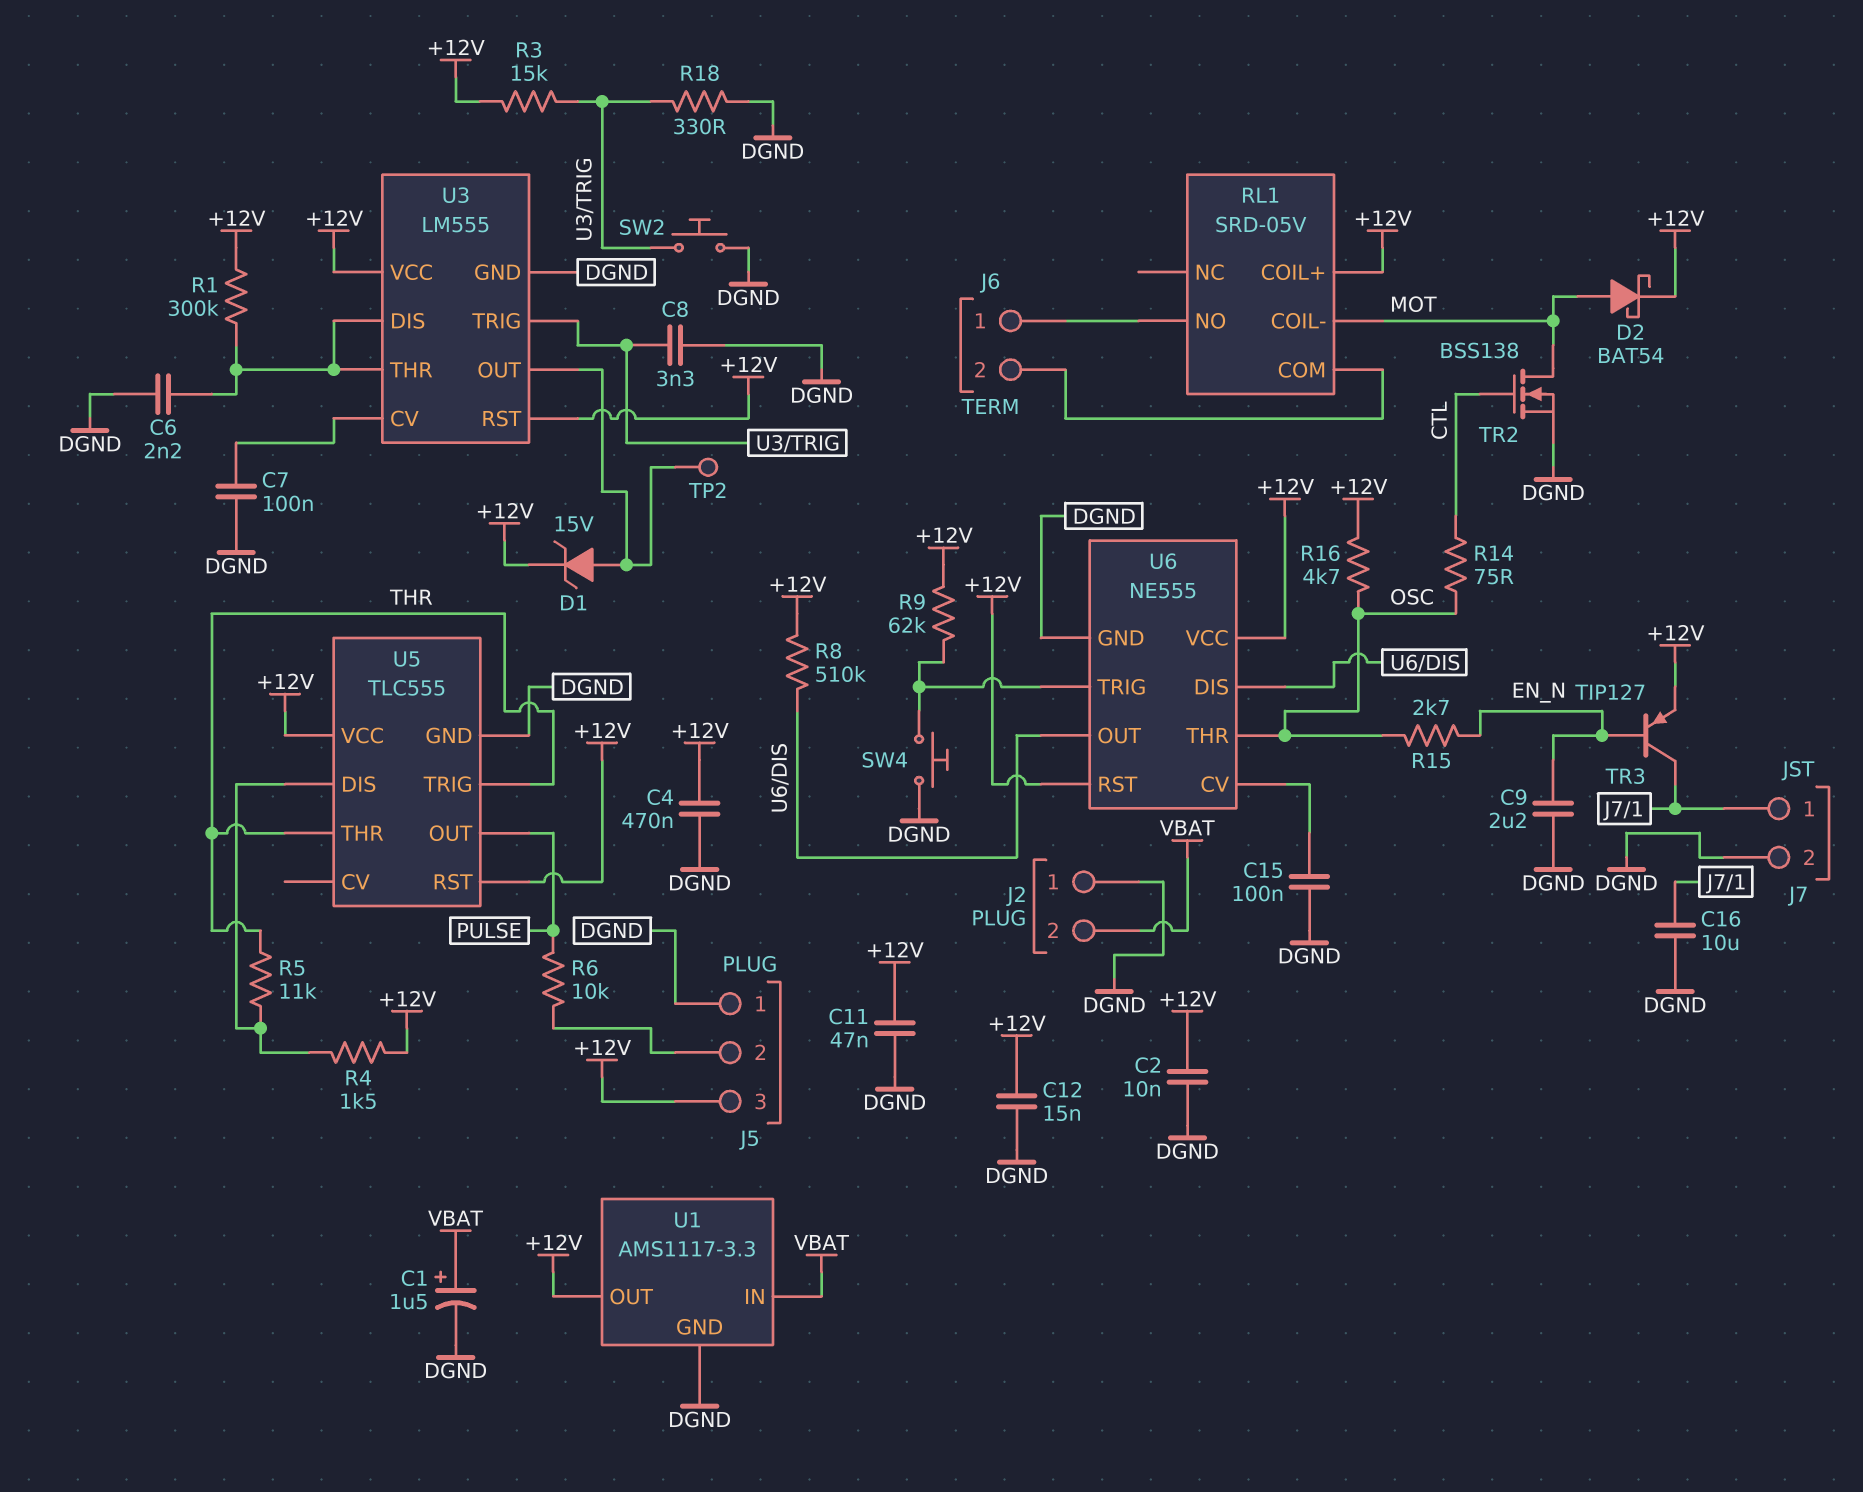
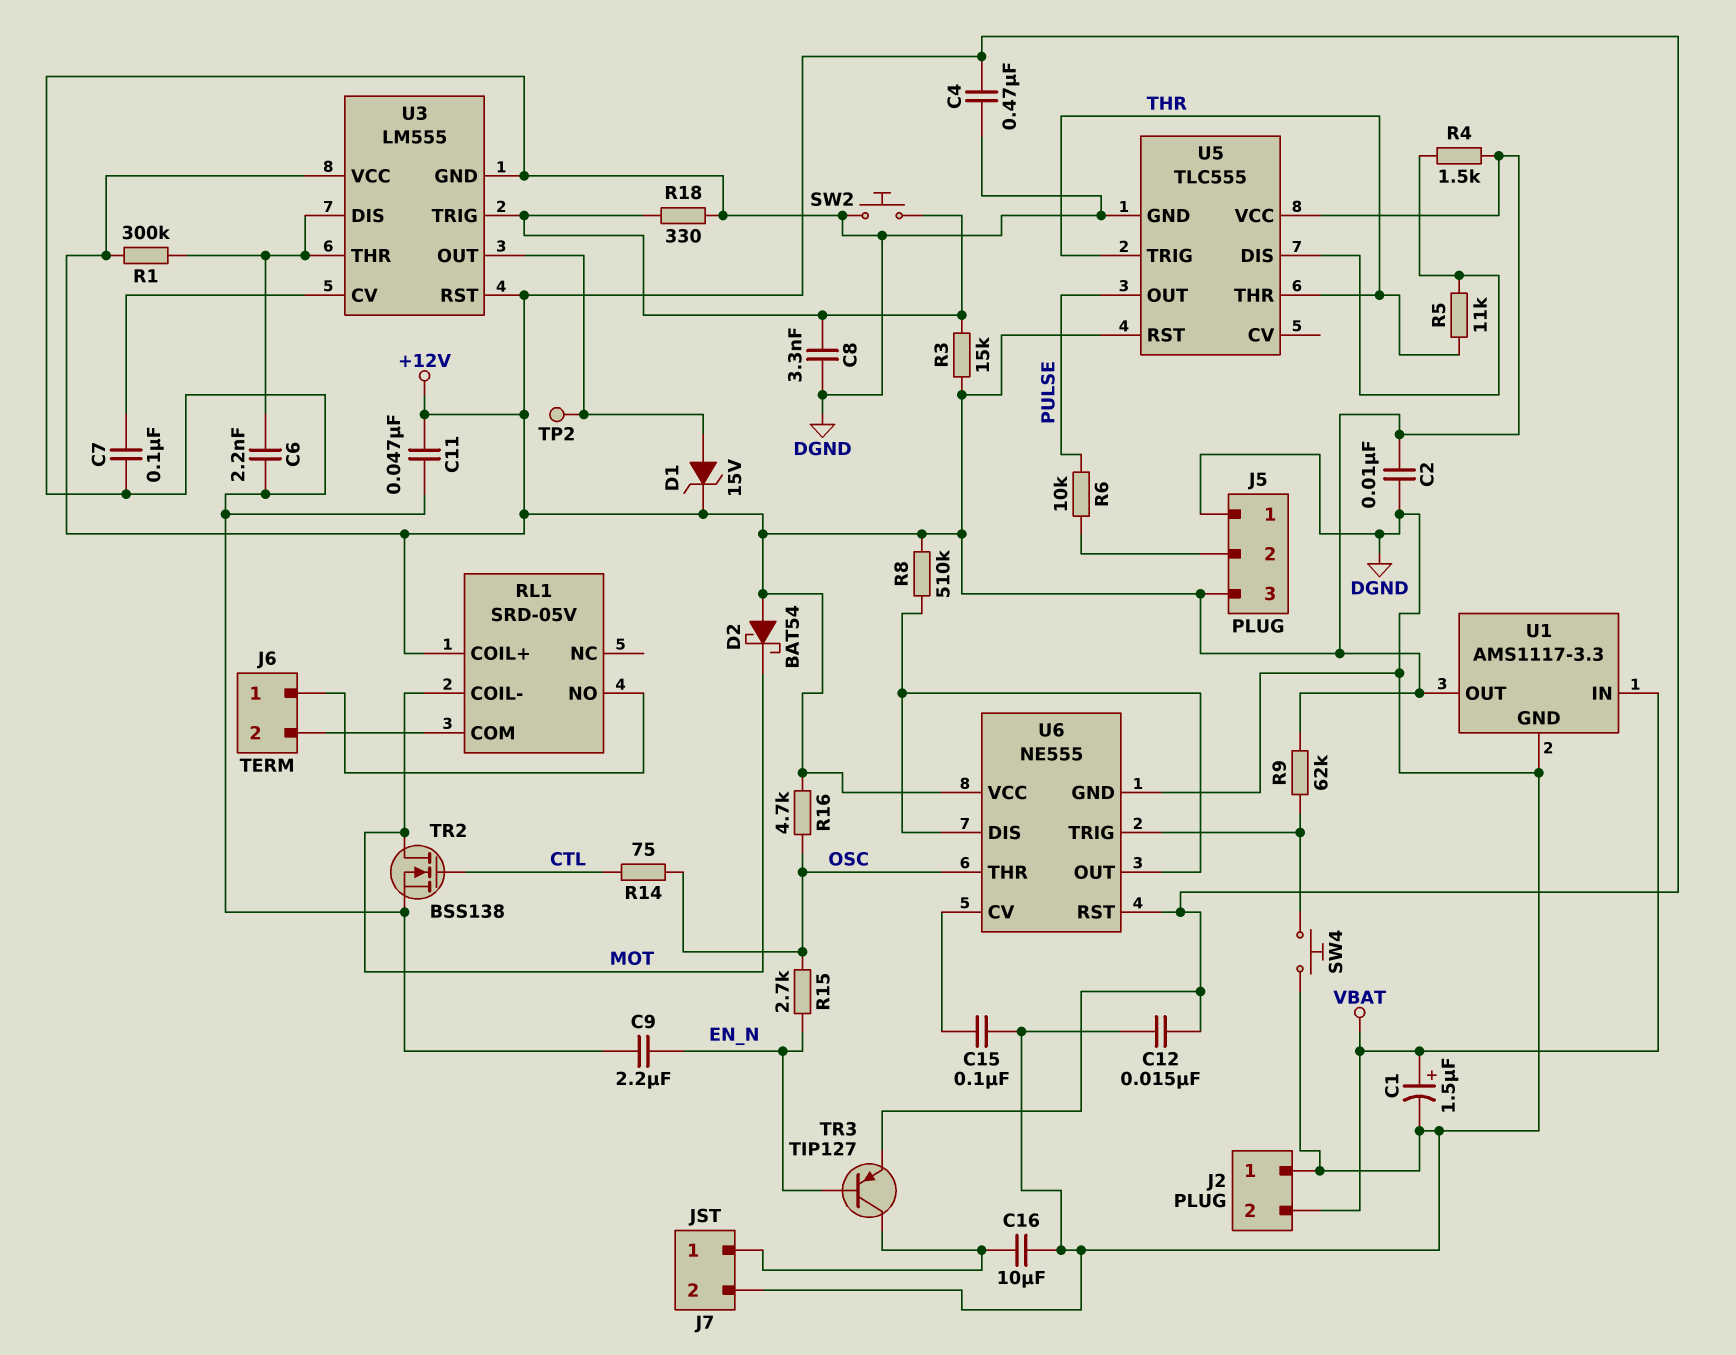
D2: schottky BAT54 (A MOT, K +12V) -> schottky BAT54 (A +12V, K MOT)

